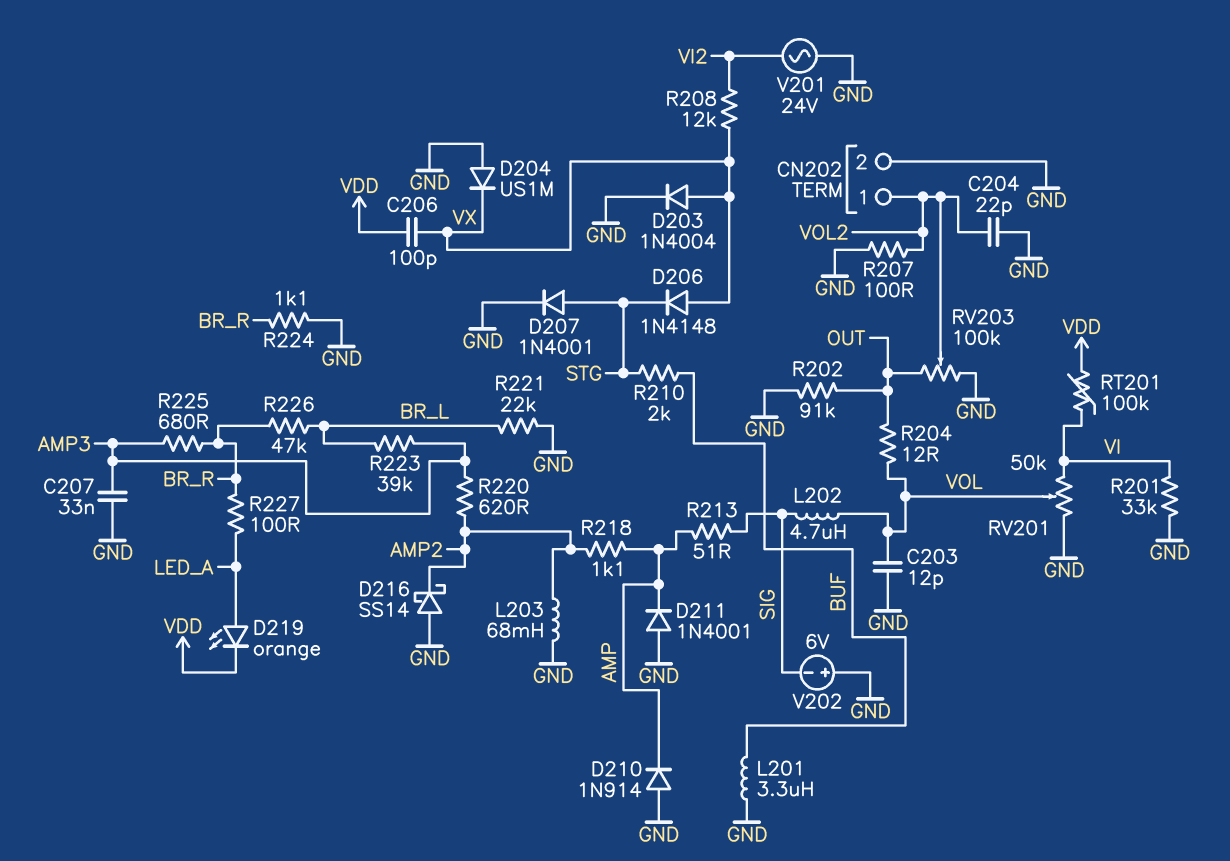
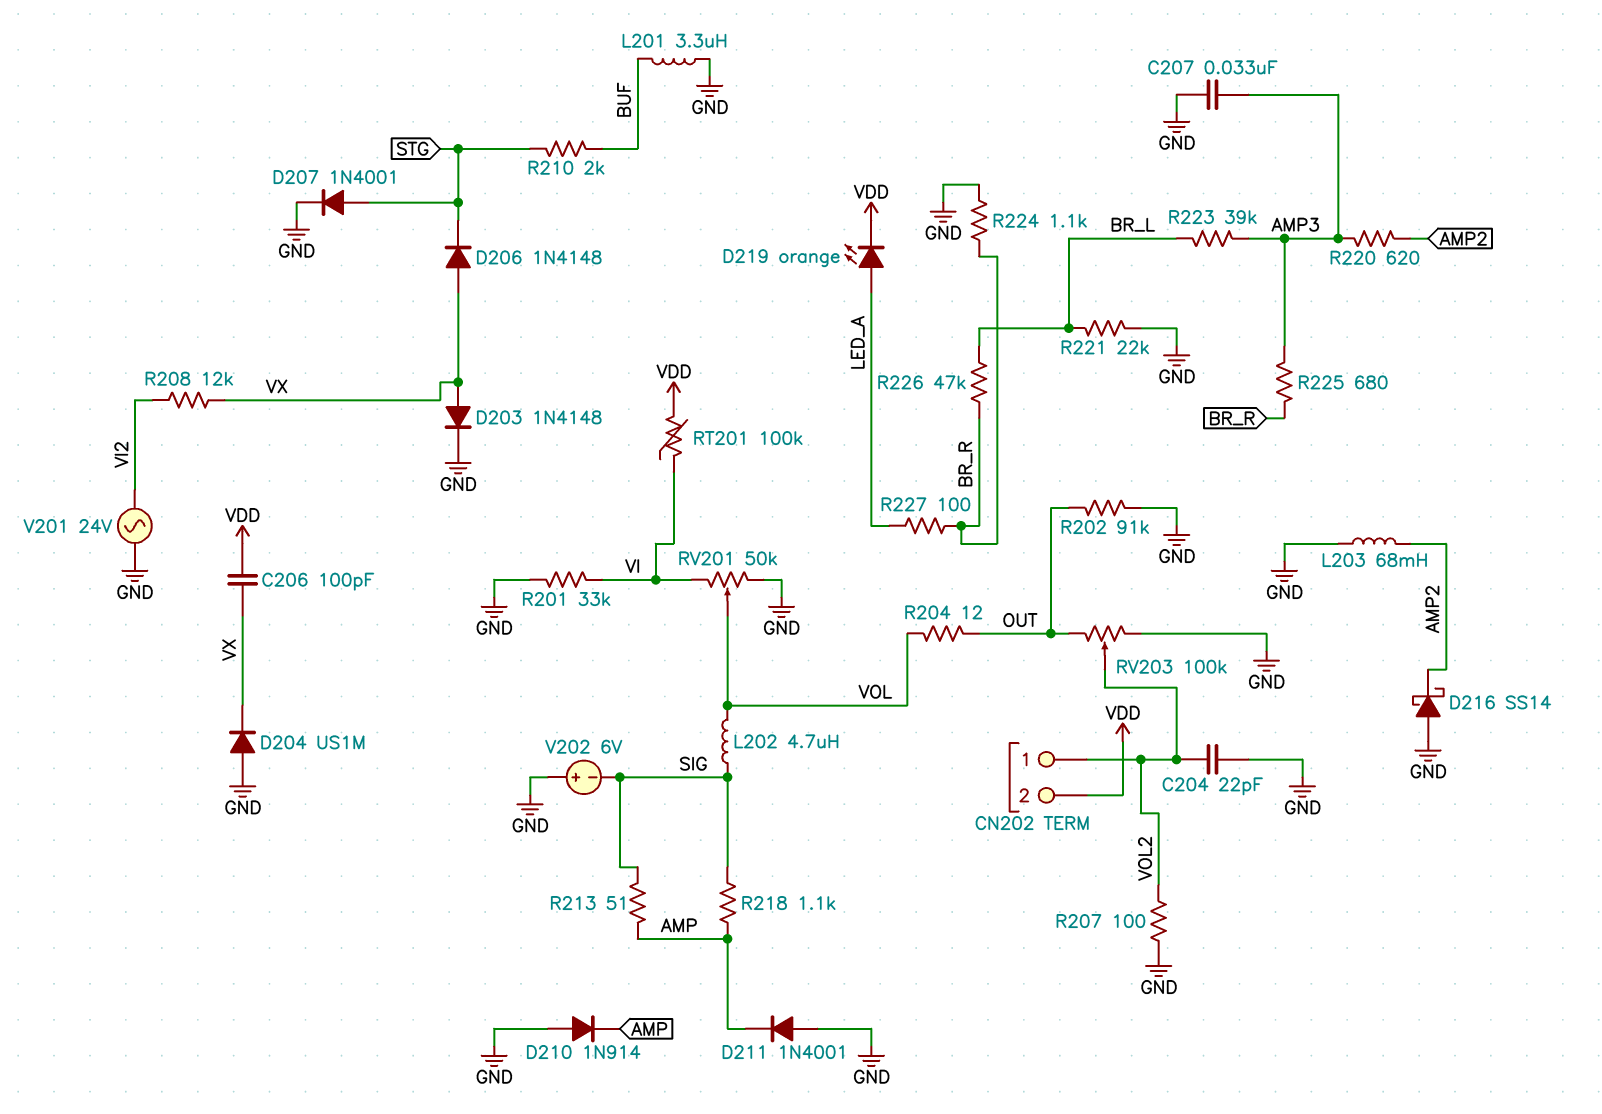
C203: 12pF (GND, VOL) -> none
CN202 pin 2: GND -> VDD
D203: diode 1N4004 (A VX, K GND) -> diode 1N4148 (A VX, K GND)
R218: 1.1k (AMP, AMP2) -> 1.1k (AMP, SIG)

